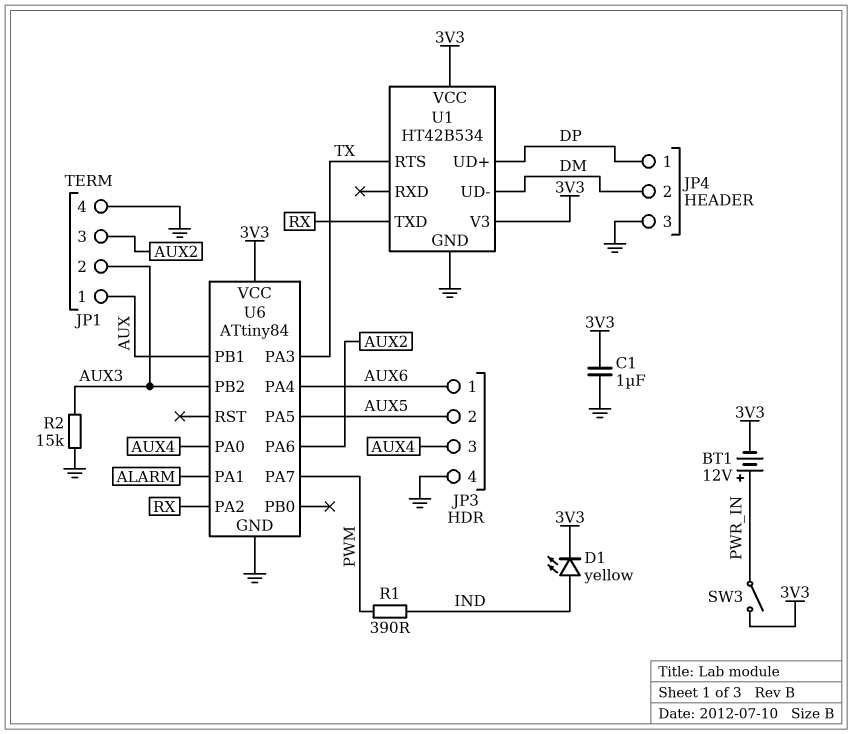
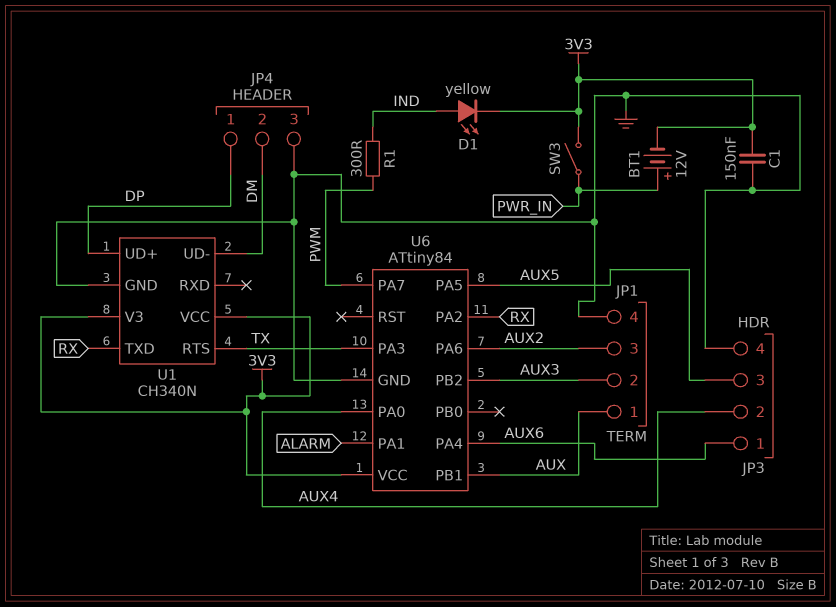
C1: 1uF (3V3, GND) -> 150nF (3V3, GND)
JP3 pin 2: AUX5 -> AUX4
JP3 pin 3: AUX4 -> AUX5
R1: 390 (IND, PWM) -> 300 (IND, PWM)
R2: 15k (AUX3, GND) -> none
U1: HT42B534 -> CH340N

